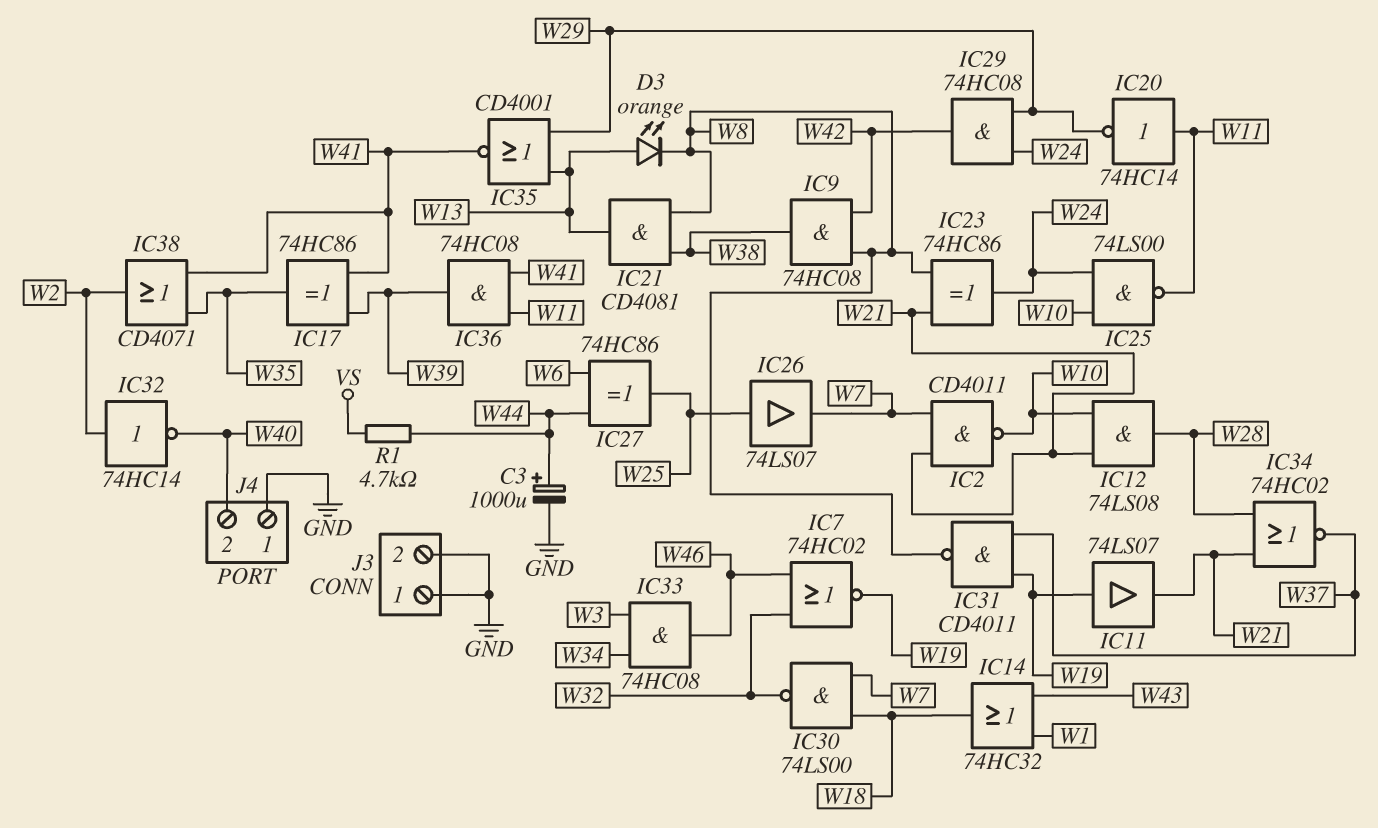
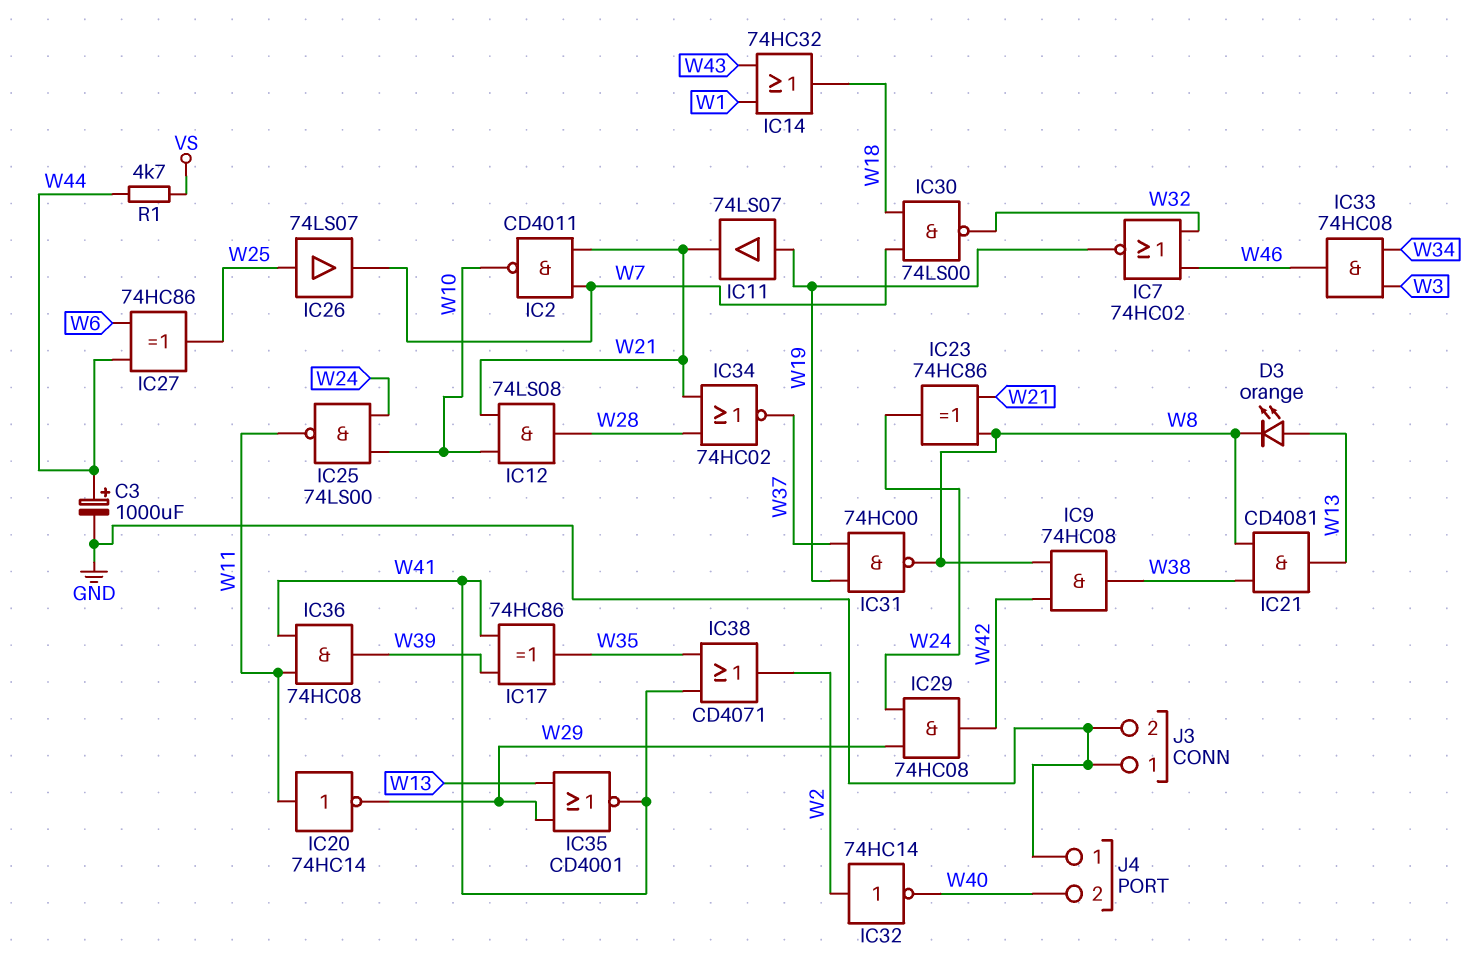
IC31: NAND CD4011 (in W19, in W37, out W8) -> NAND 74HC00 (in W19, in W37, out W8)

